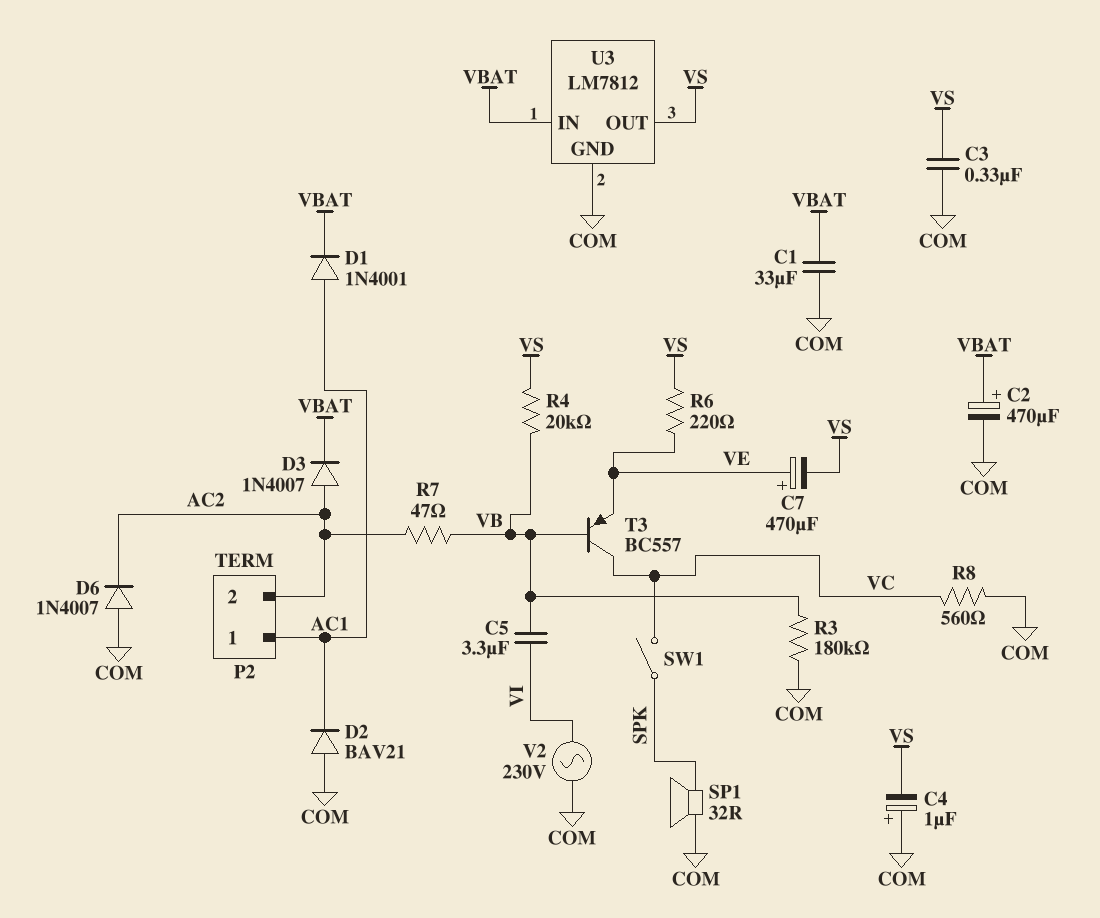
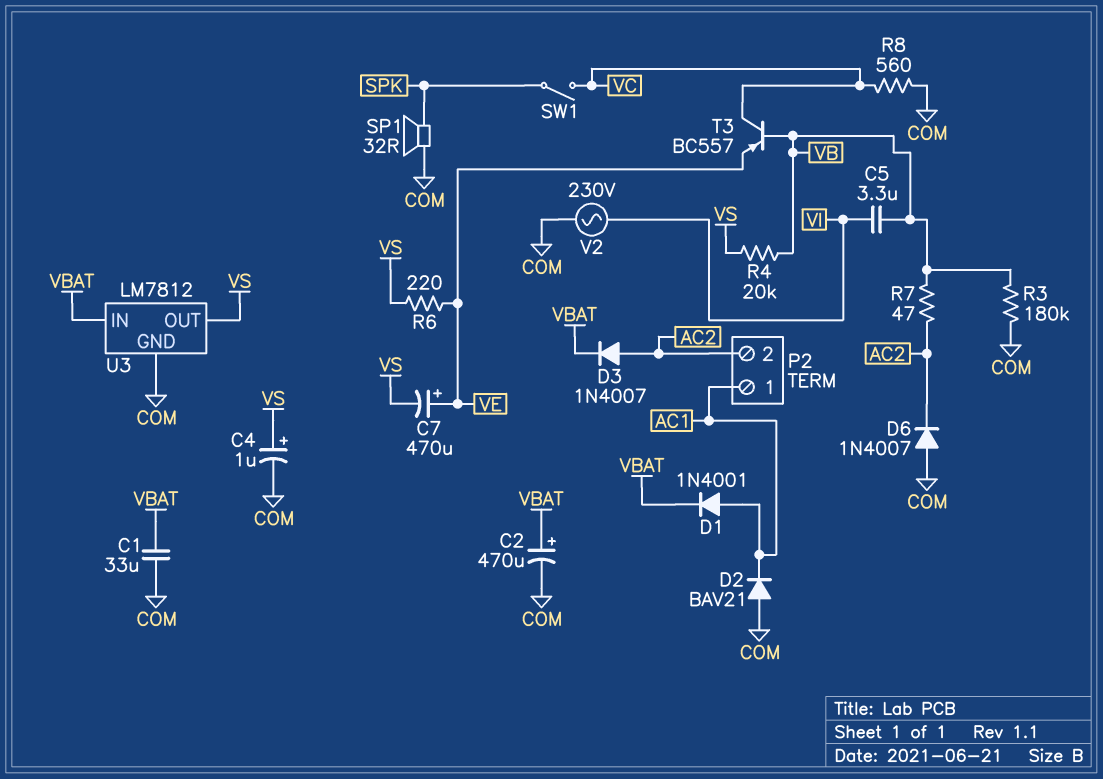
C3: 330nF (COM, VS) -> none
C4: 1uF (plus COM, minus VS) -> 1uF (plus VS, minus COM)

